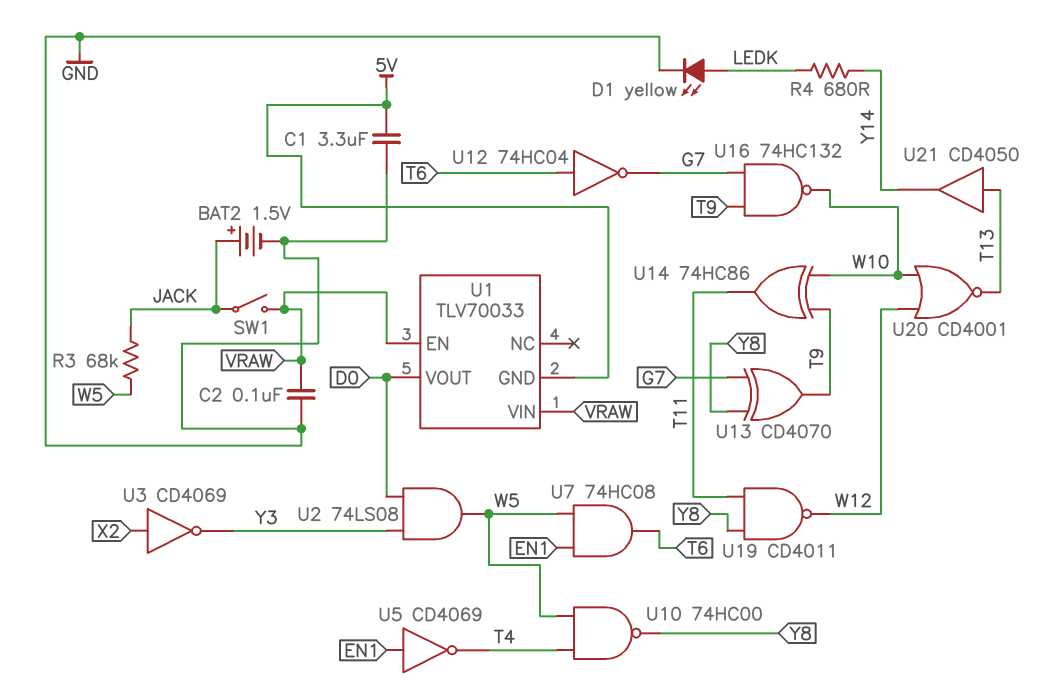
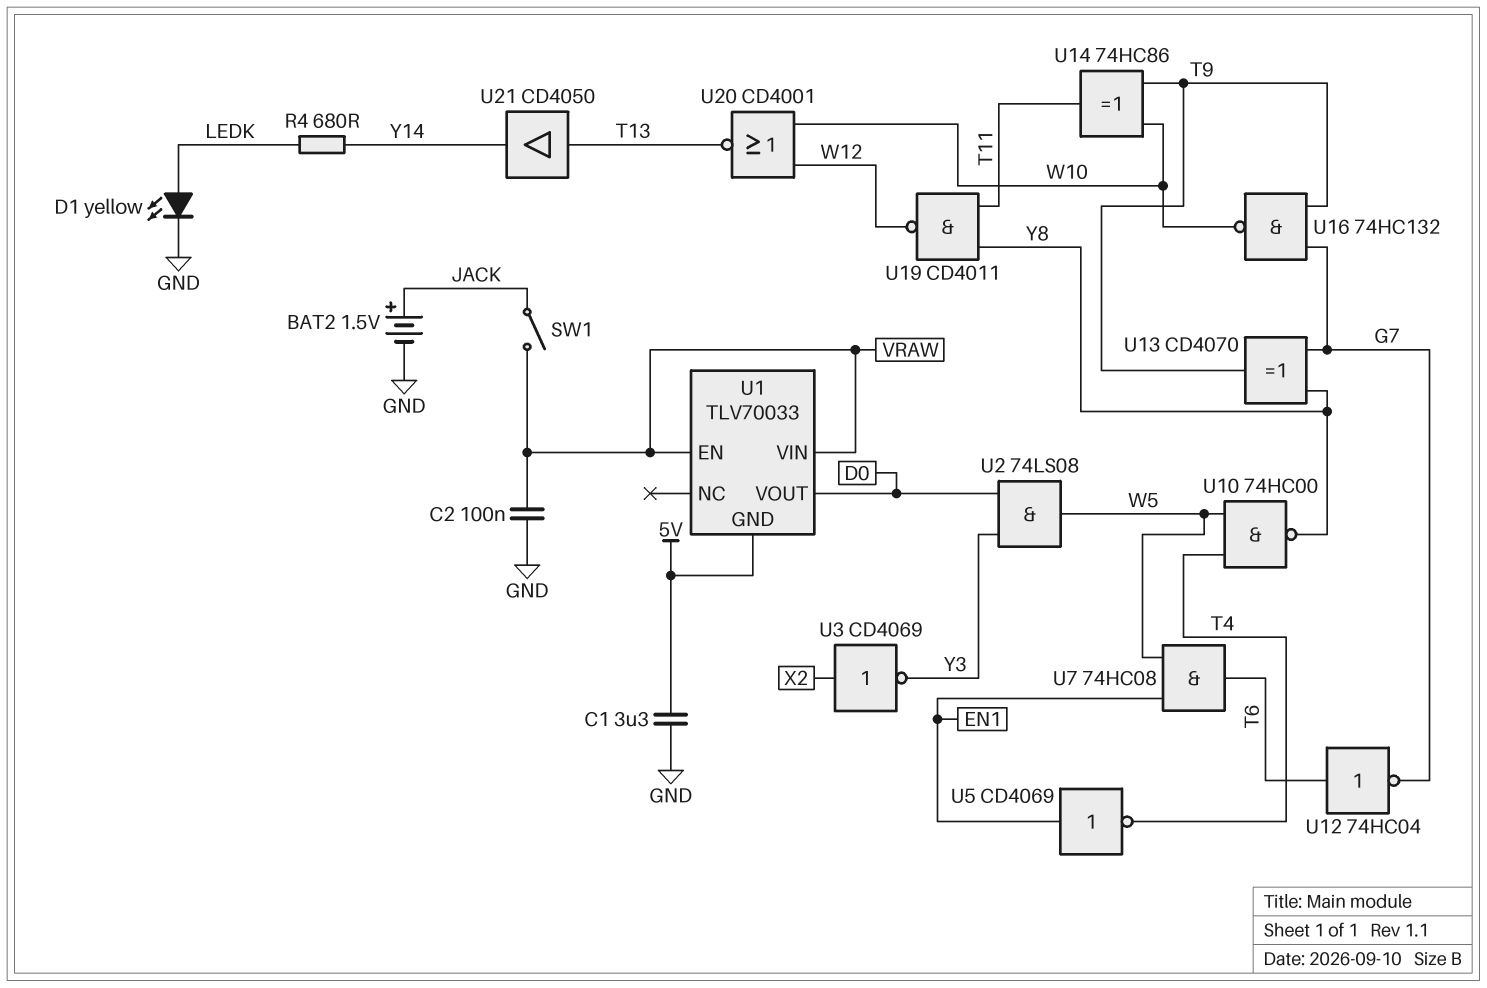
R3: 68k (JACK, W5) -> none

